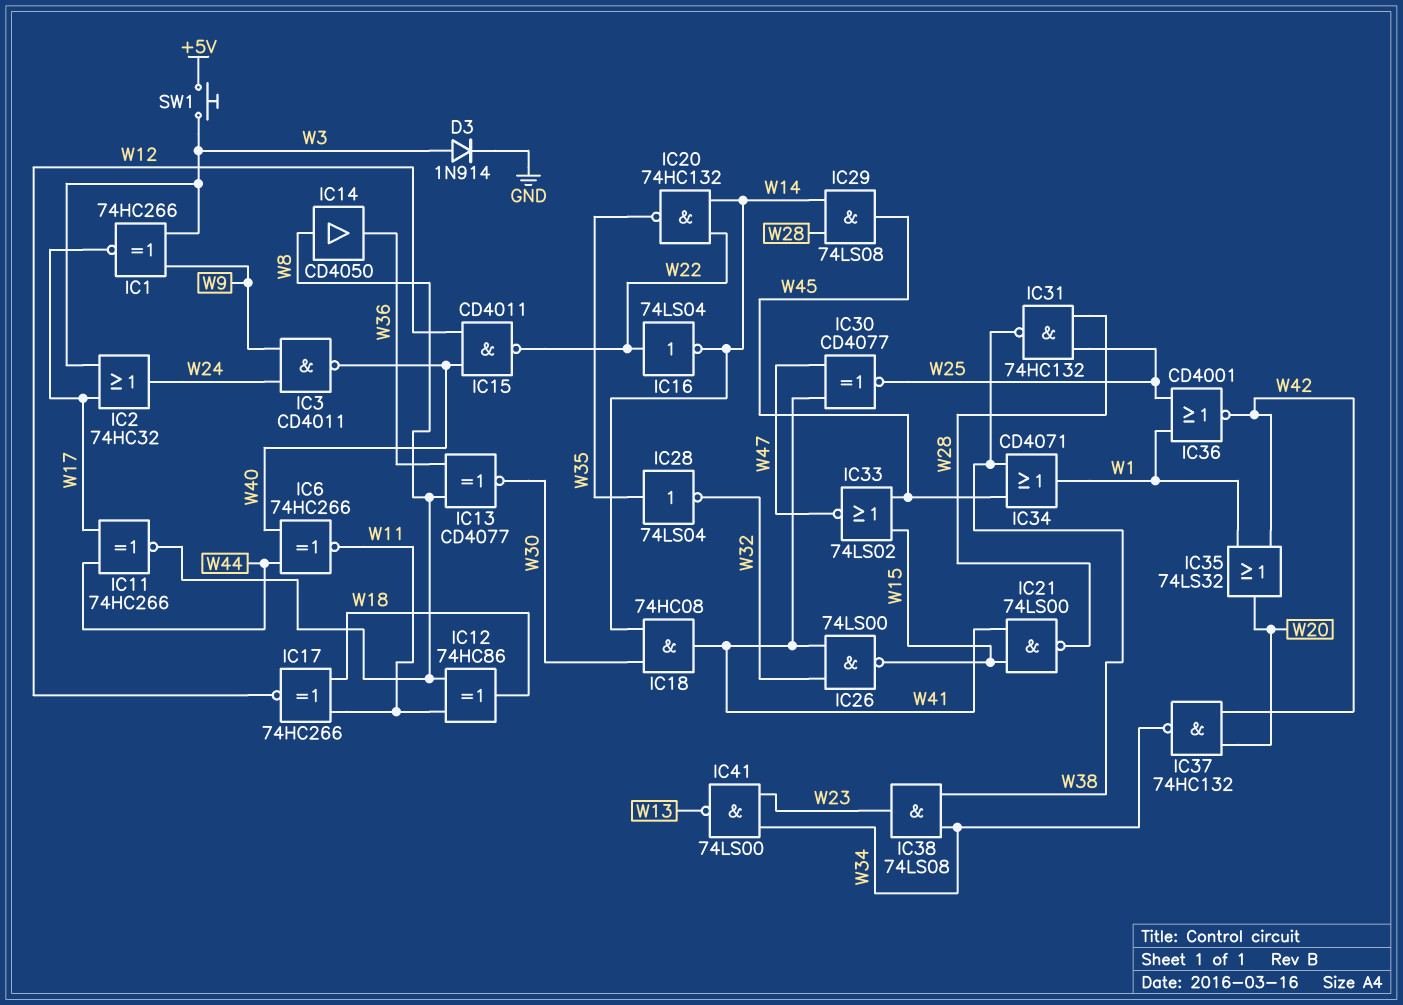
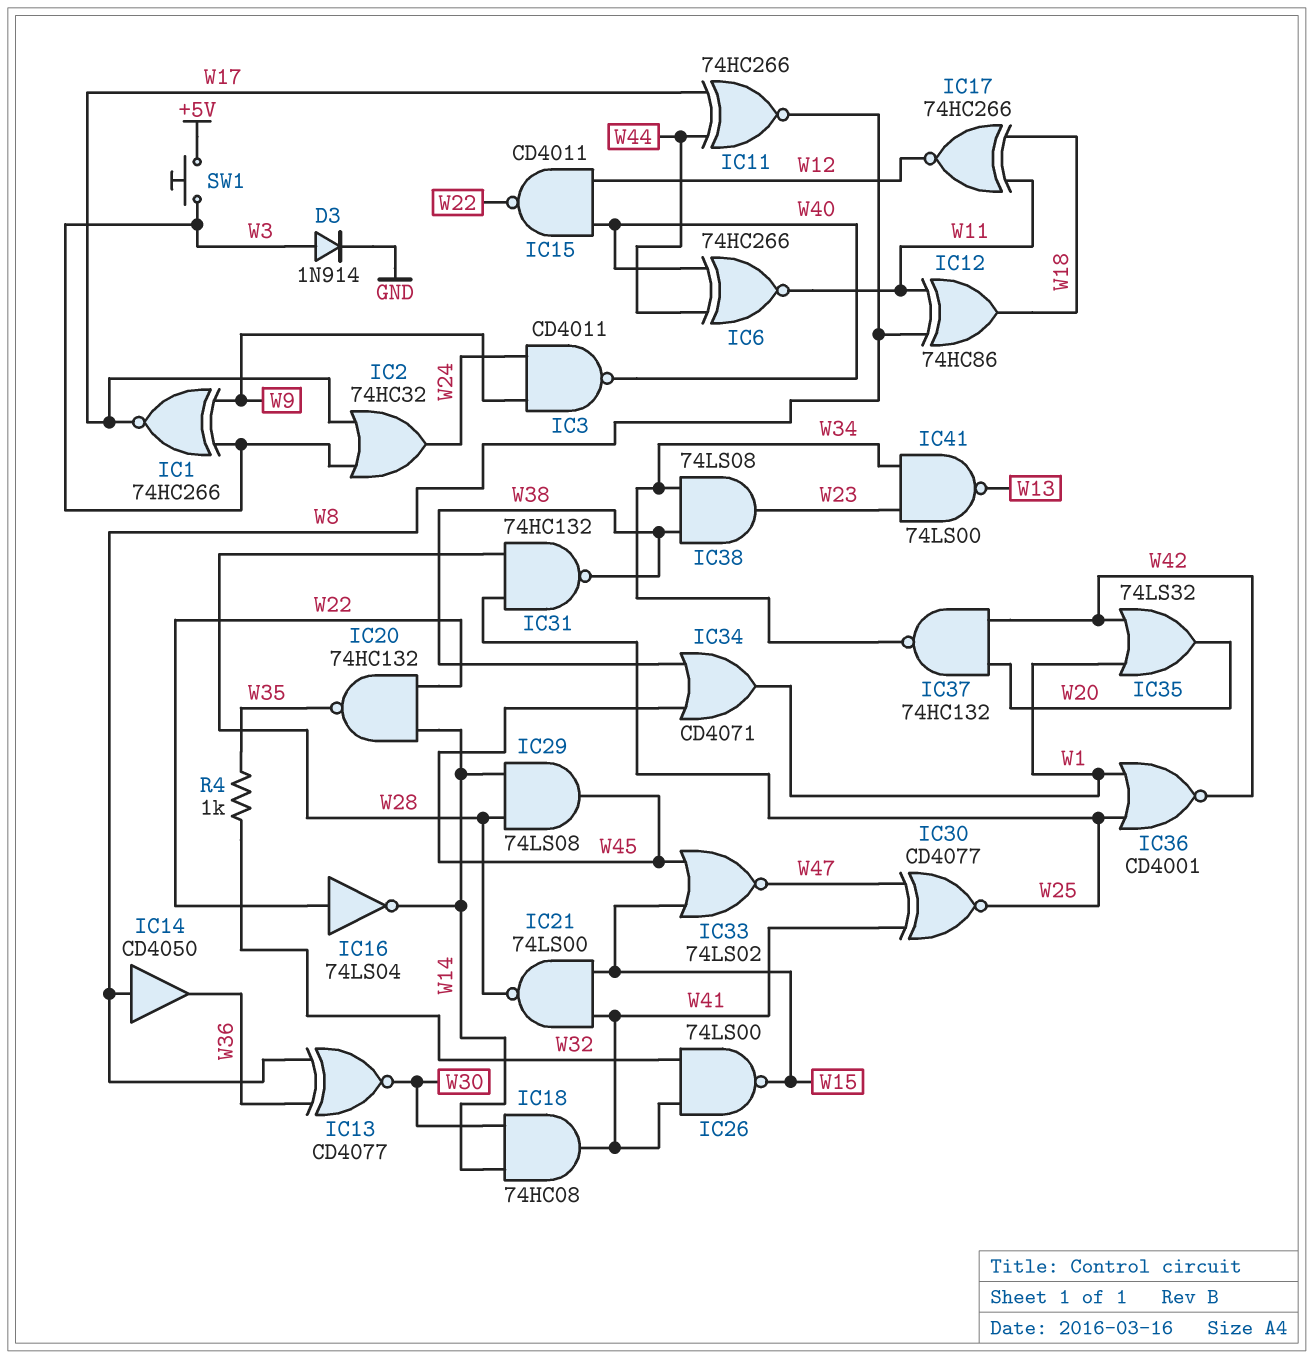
IC28: NOT 74LS04 (in W35, out W32) -> none
R4: none -> 1k (W32, W35)

